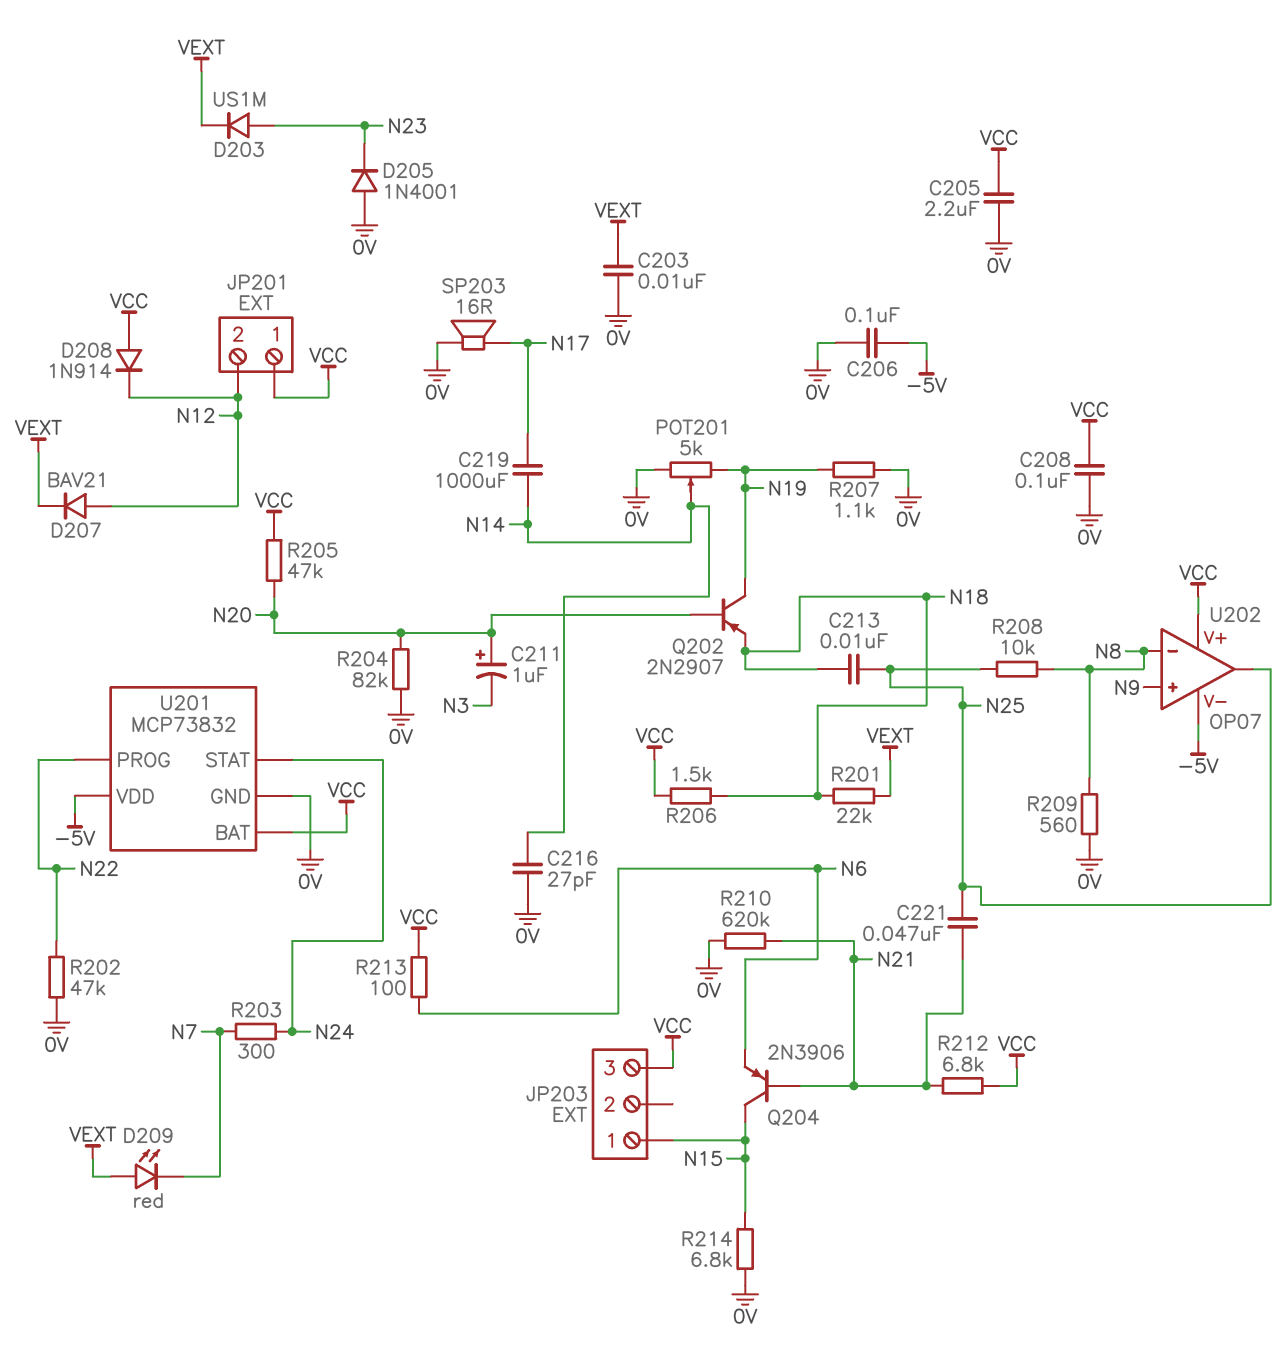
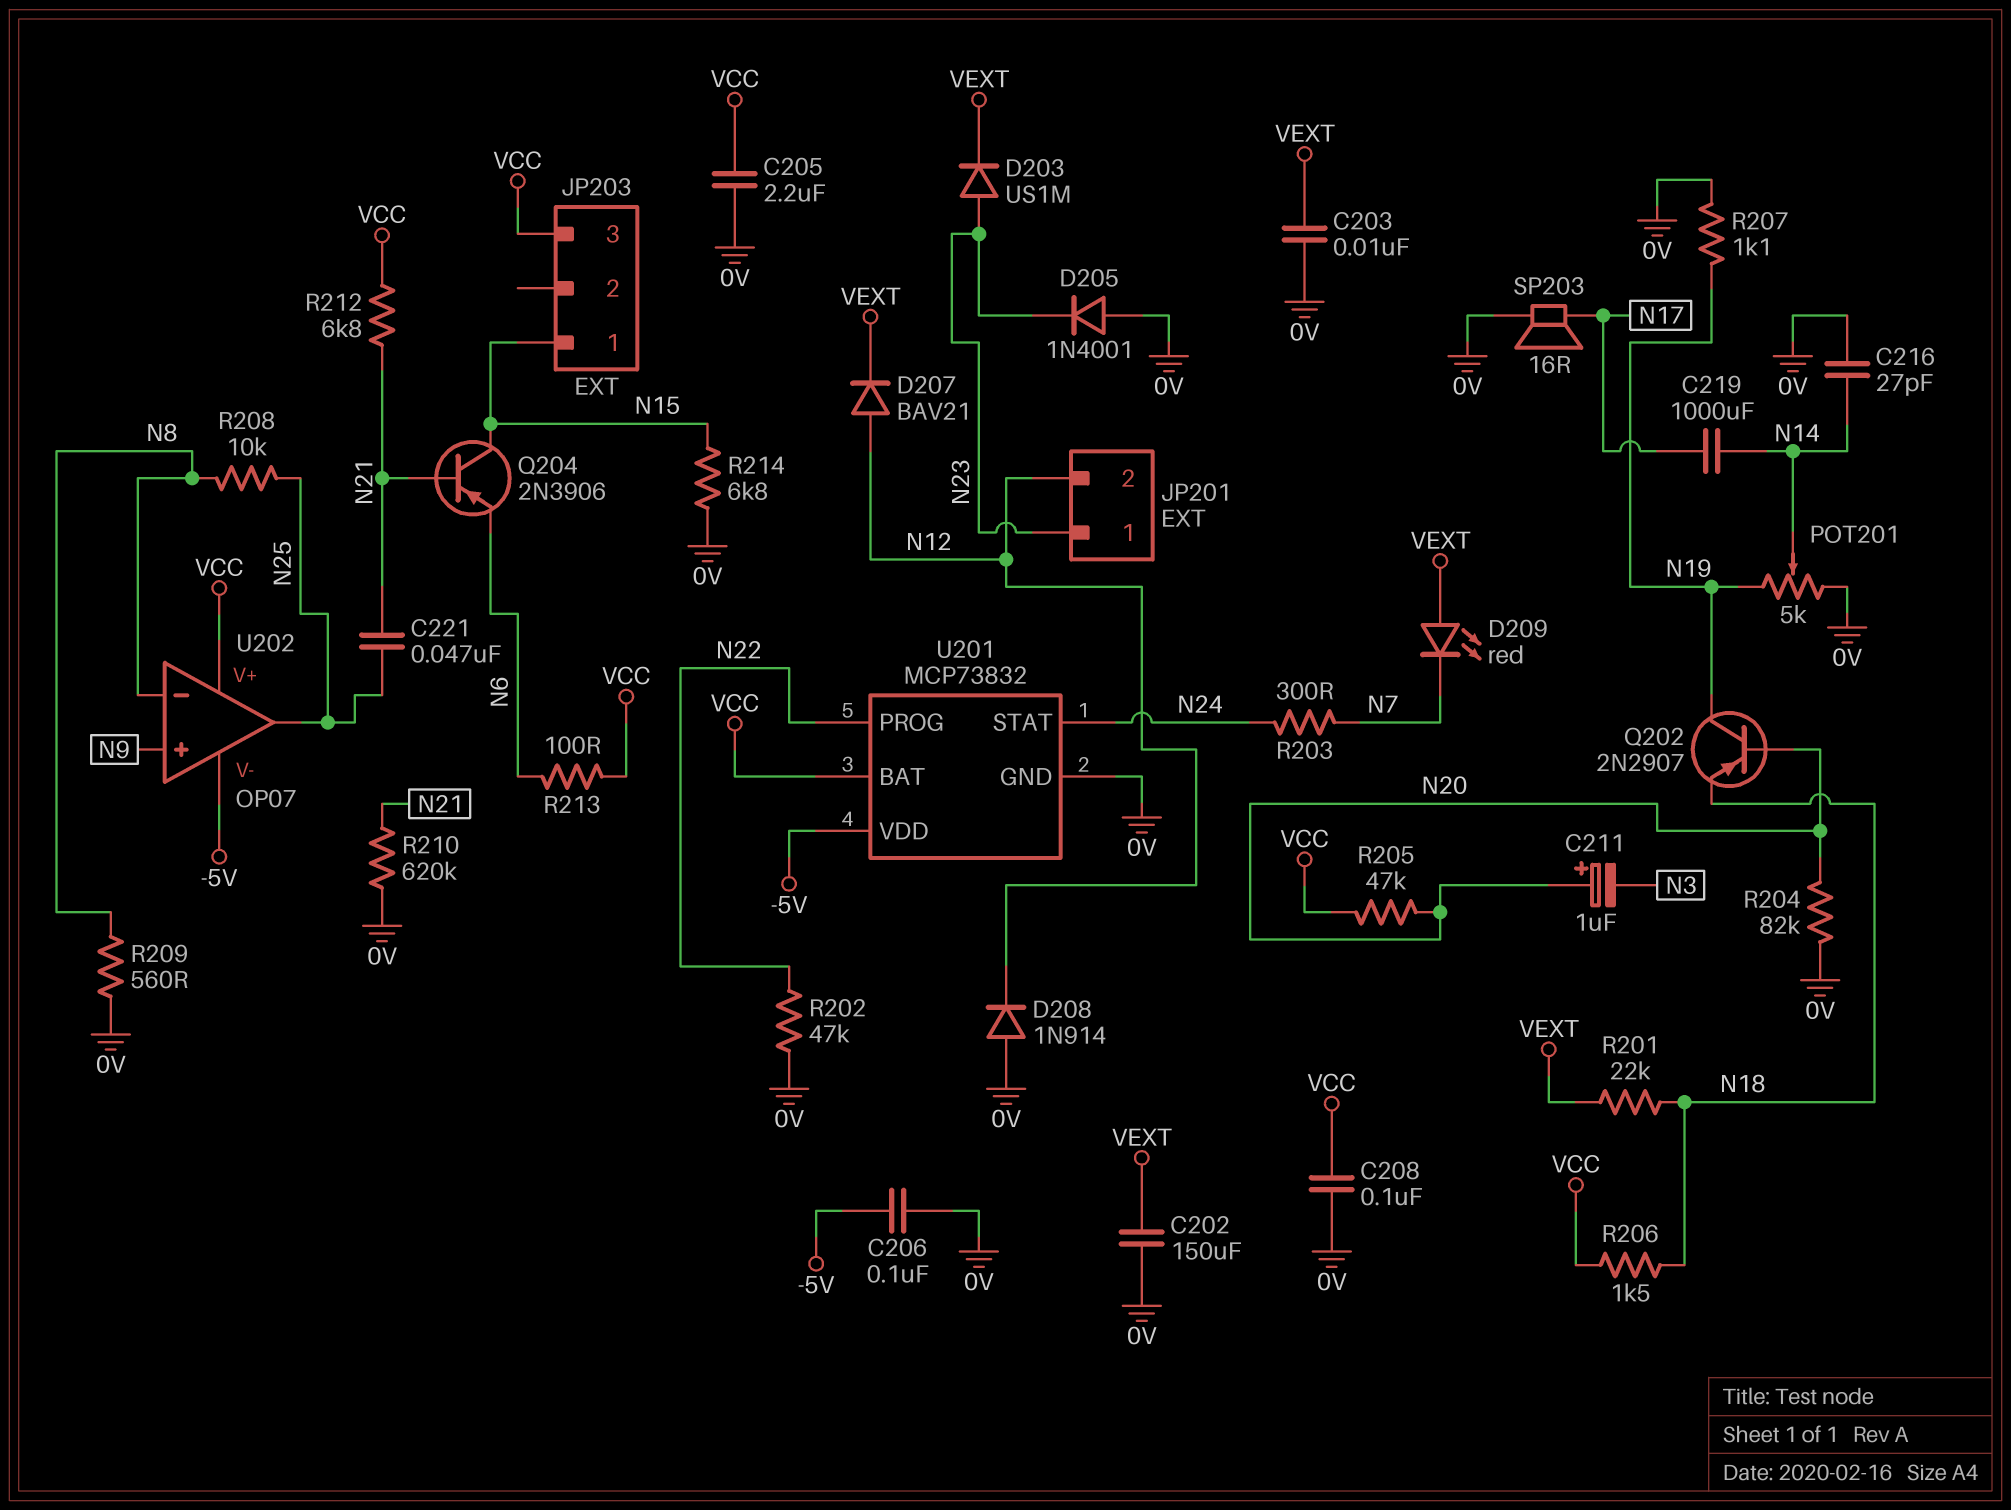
C202: none -> 150uF (0V, VEXT)
C213: 10nF (N18, N25) -> none
D208: diode 1N914 (A VCC, K N12) -> diode 1N914 (A 0V, K N12)
JP201 pin 1: VCC -> N23

